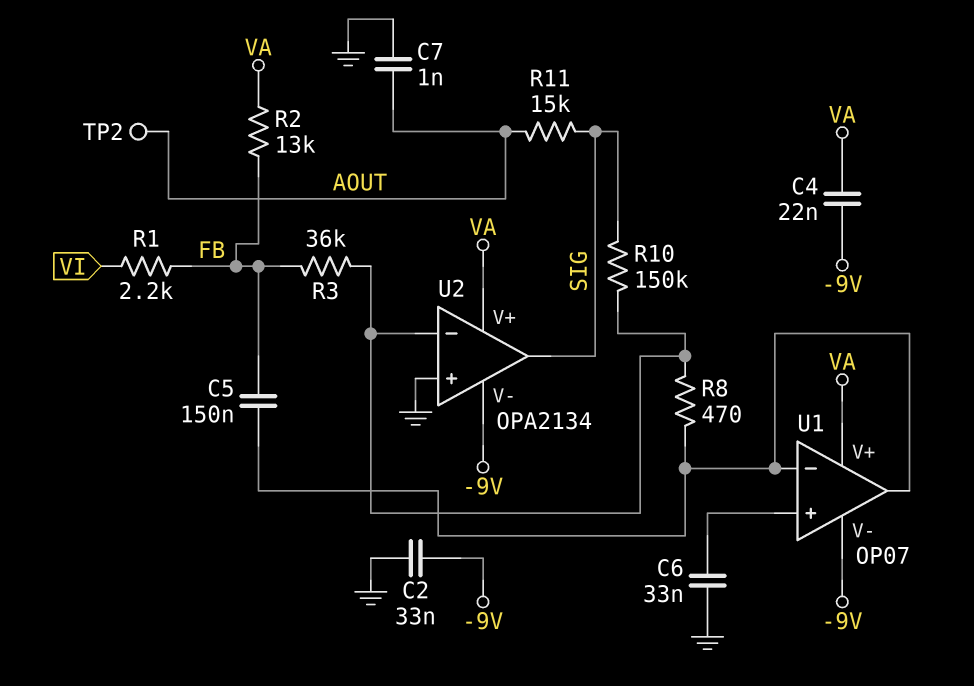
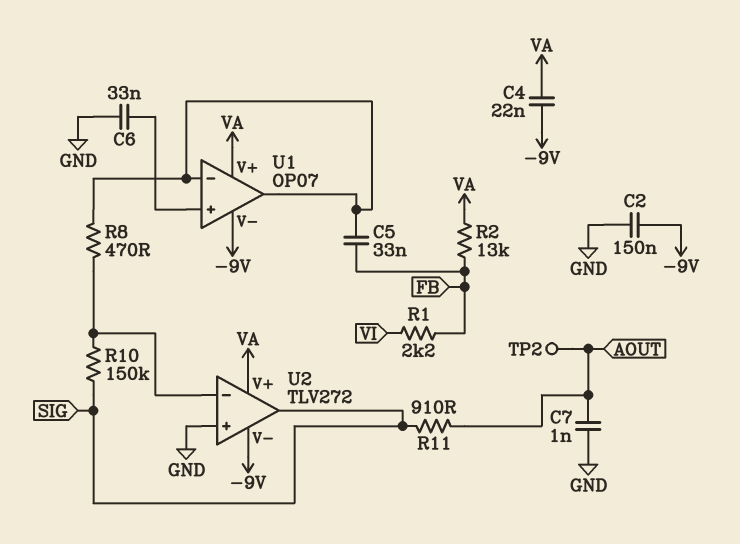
C2: 33nF (-9V, GND) -> 150nF (-9V, GND)
C5: 150nF (FB, U1/in-) -> 33nF (FB, U1/in-)
R3: 36k (FB, U2/in-) -> none
R11: 15k (AOUT, SIG) -> 910 (AOUT, SIG)
U2: OPA2134 -> TLV272

